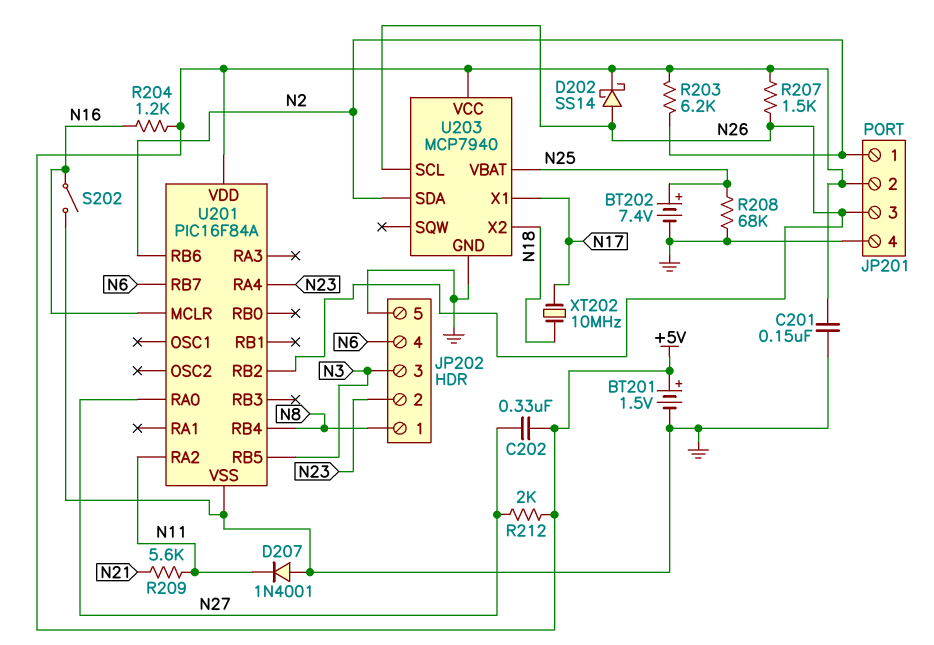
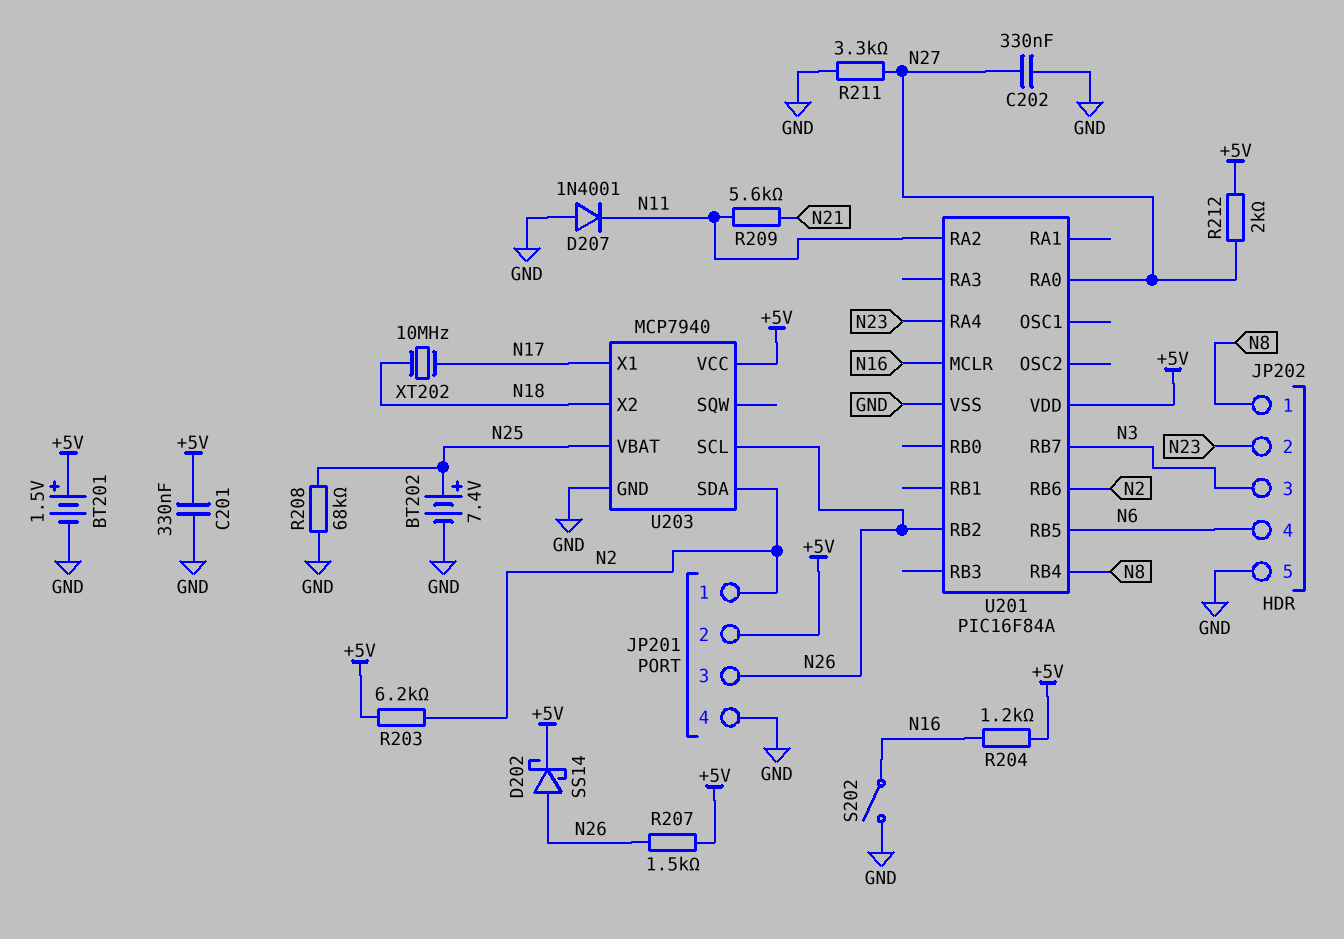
C201: 150nF (+5V, GND) -> 330nF (+5V, GND)
C202: 330nF (+5V, N27) -> 330nF (GND, N27)
R211: none -> 3.3k (GND, N27)
U201 pin RB5: N3 -> N6
U201 pin RB7: N6 -> N3

